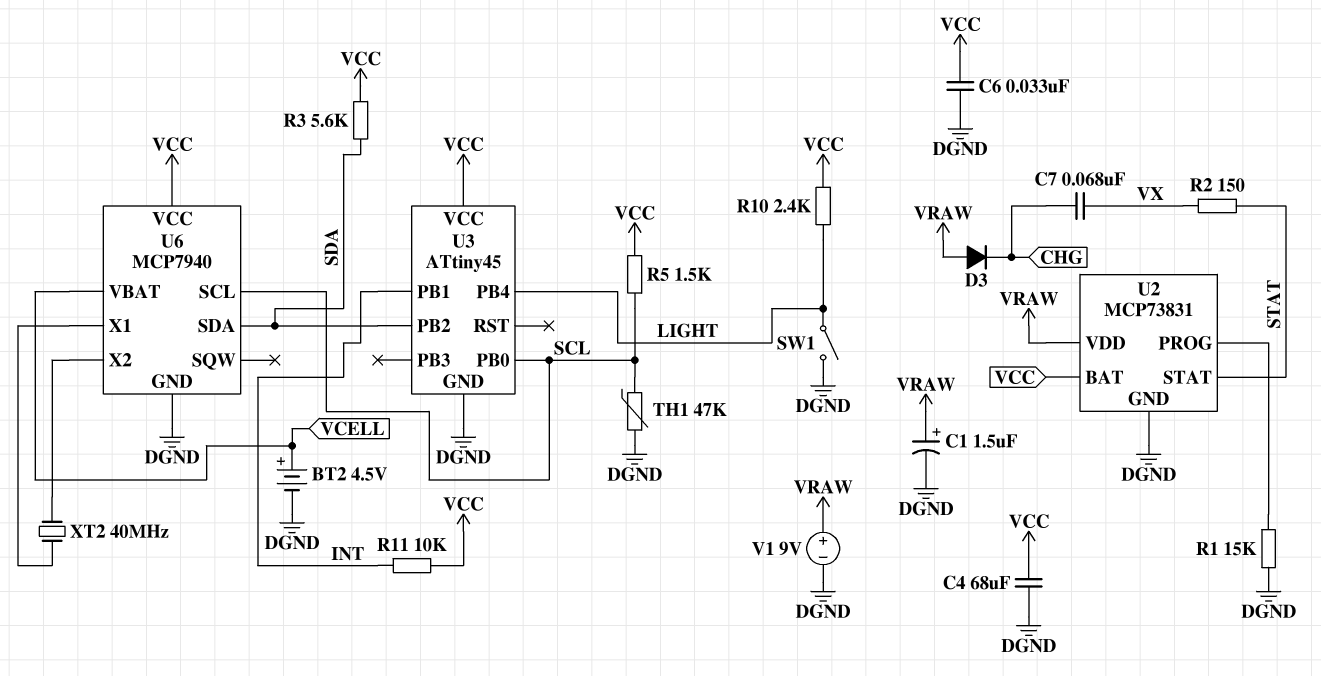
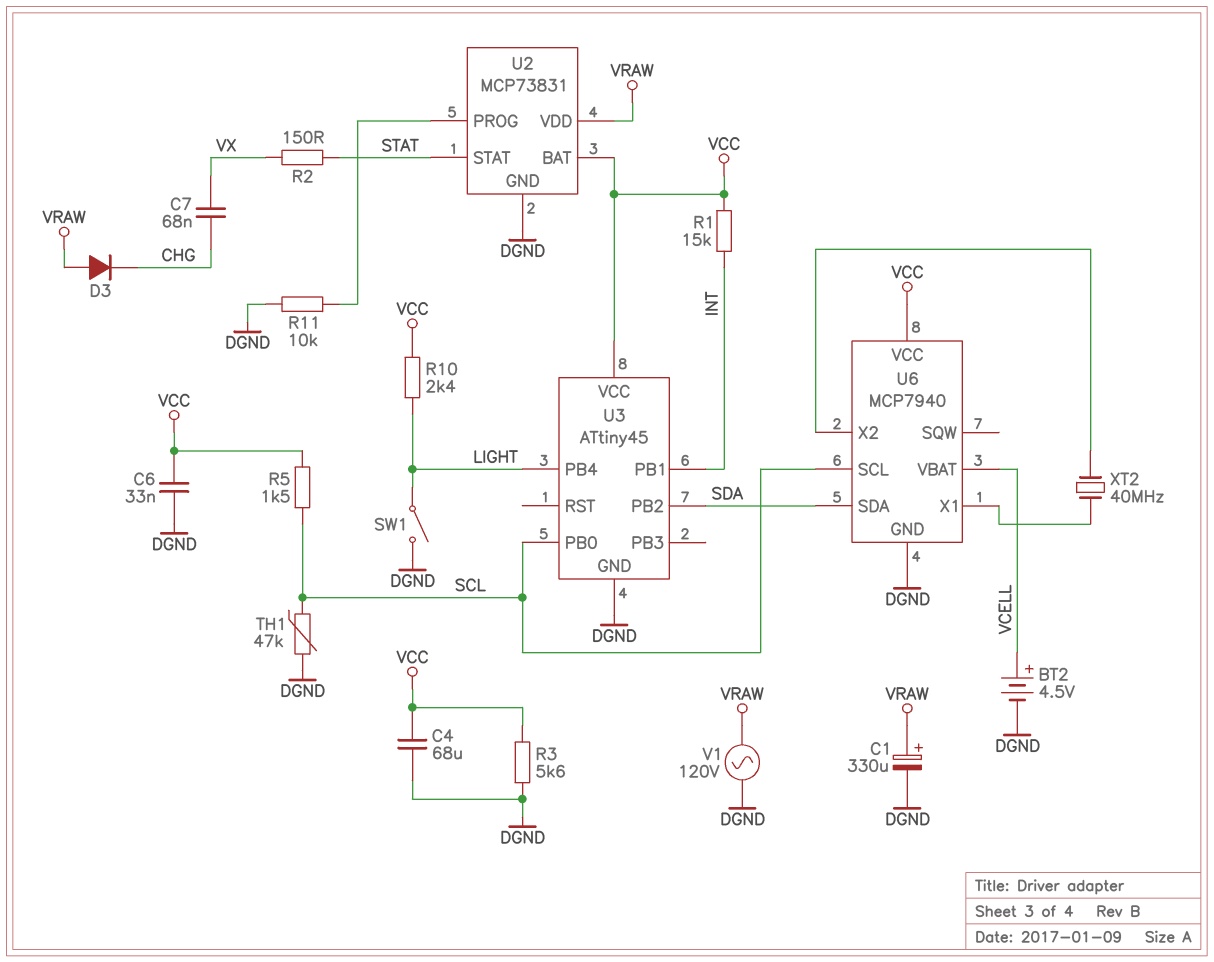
C1: 1.5uF (plus VRAW, minus DGND) -> 330uF (plus VRAW, minus DGND)
R1: 15k (DGND, U2/PROG) -> 15k (INT, VCC)
R3: 5.6k (SDA, VCC) -> 5.6k (DGND, VCC)
R11: 10k (INT, VCC) -> 10k (DGND, U2/PROG)
V1: 9V (plus VRAW, minus DGND) -> AC 120V (DGND, VRAW)

